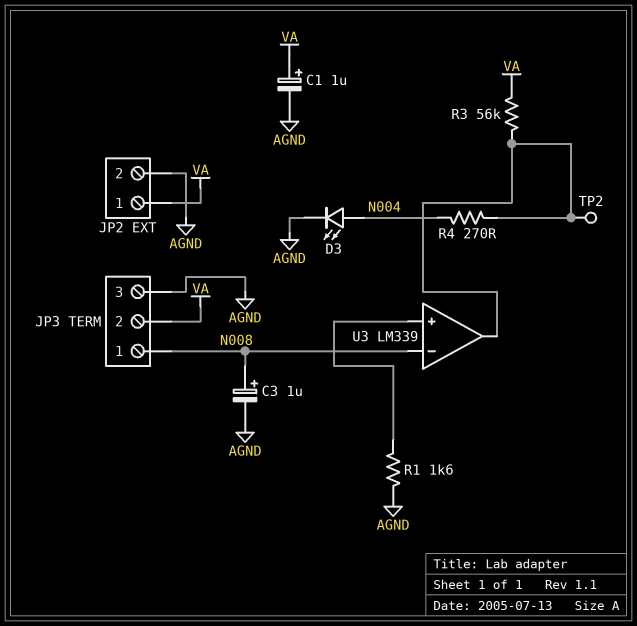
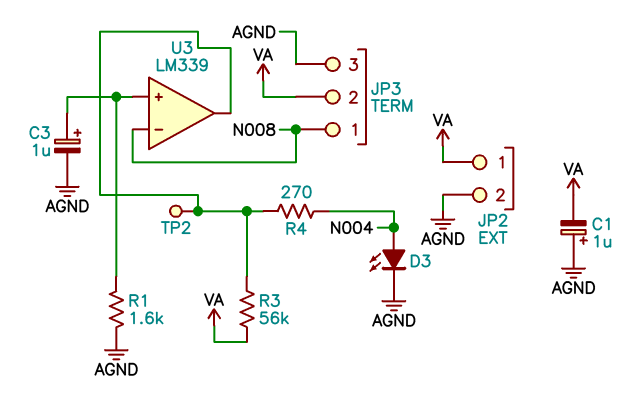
C1: 1uF (plus VA, minus AGND) -> 1uF (plus AGND, minus VA)
C3: 1uF (plus N008, minus AGND) -> 1uF (plus U3/in+, minus AGND)

